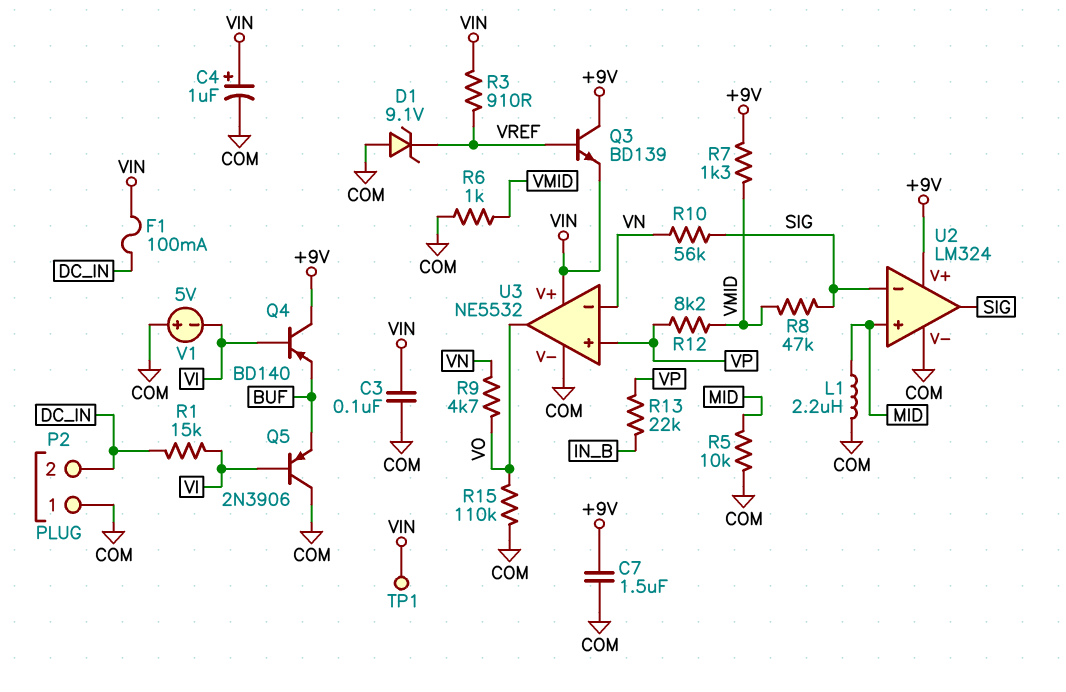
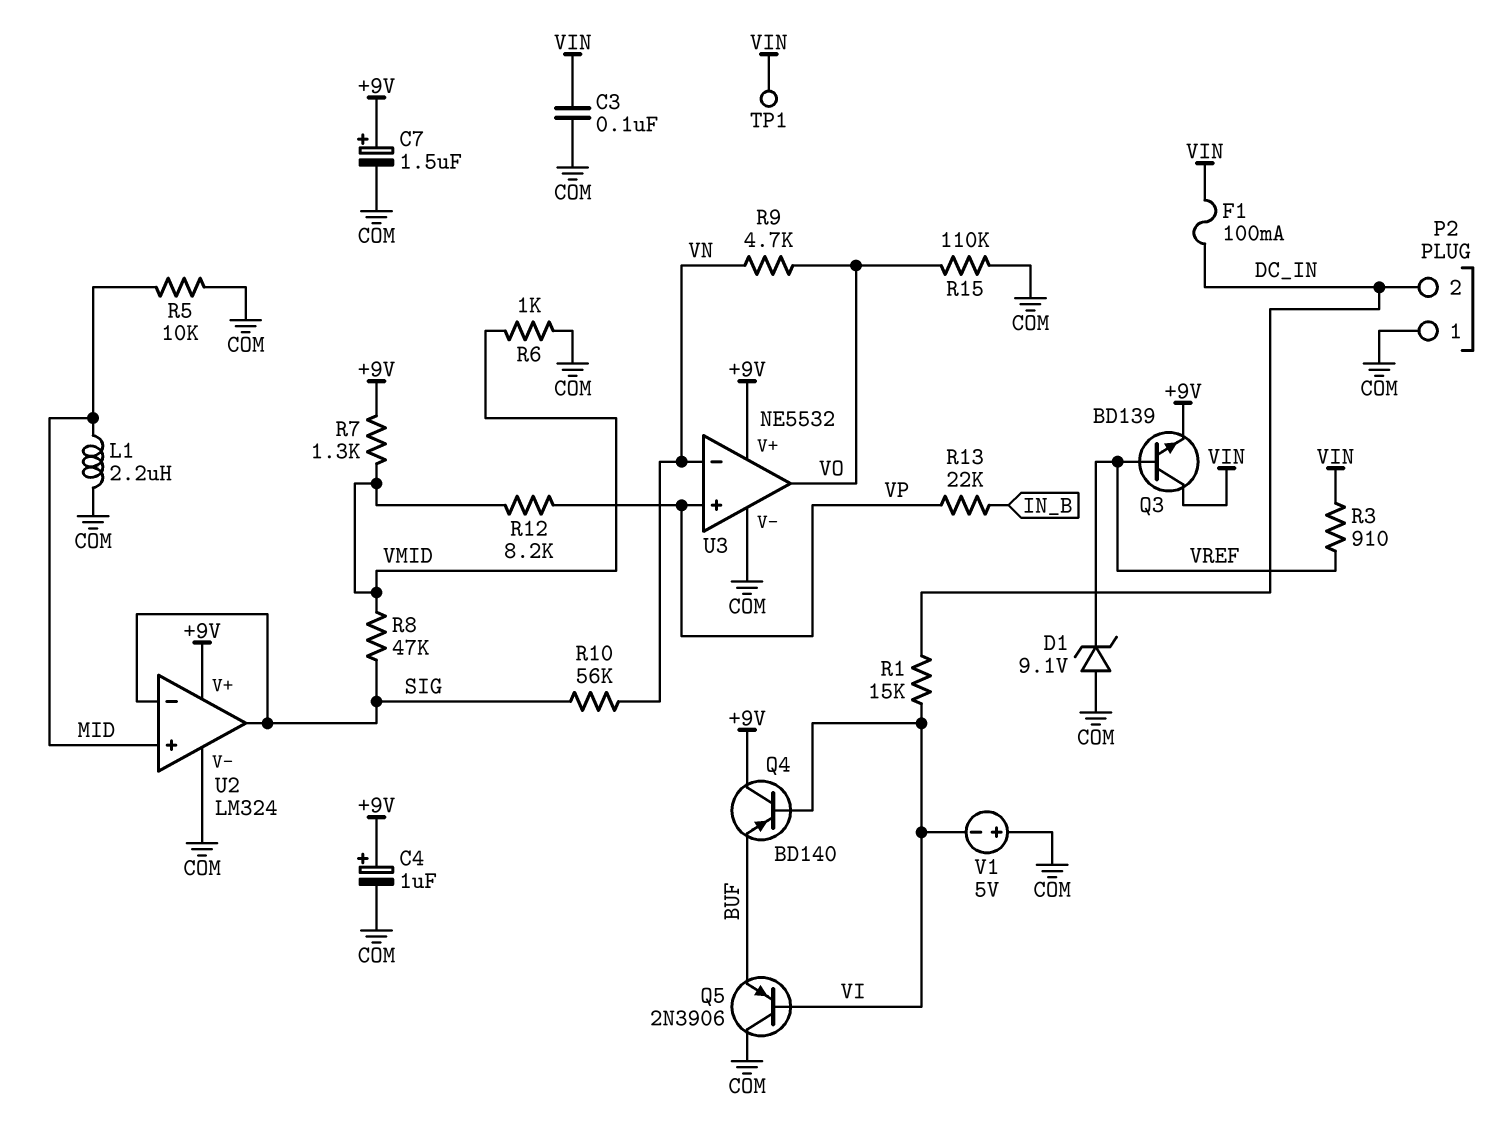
C4: 1uF (plus VIN, minus COM) -> 1uF (plus +9V, minus COM)
C7: 1.5uF (+9V, COM) -> 1.5uF (plus +9V, minus COM)
Q3: NPN BD139 (B VREF, C +9V, E VIN) -> NPN BD139 (B VREF, C VIN, E +9V)
U3 pin V+: VIN -> +9V

